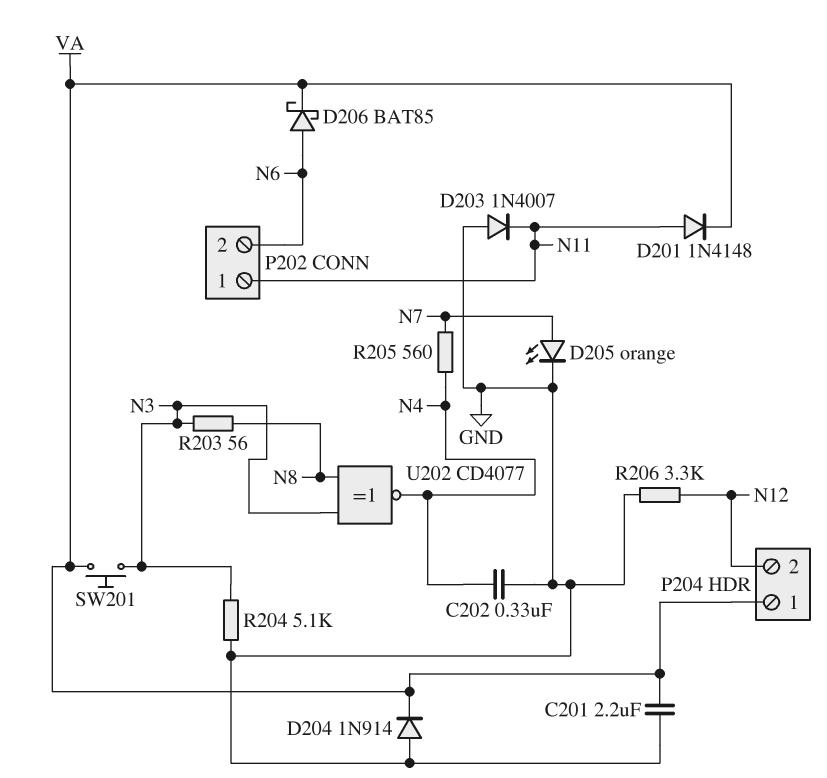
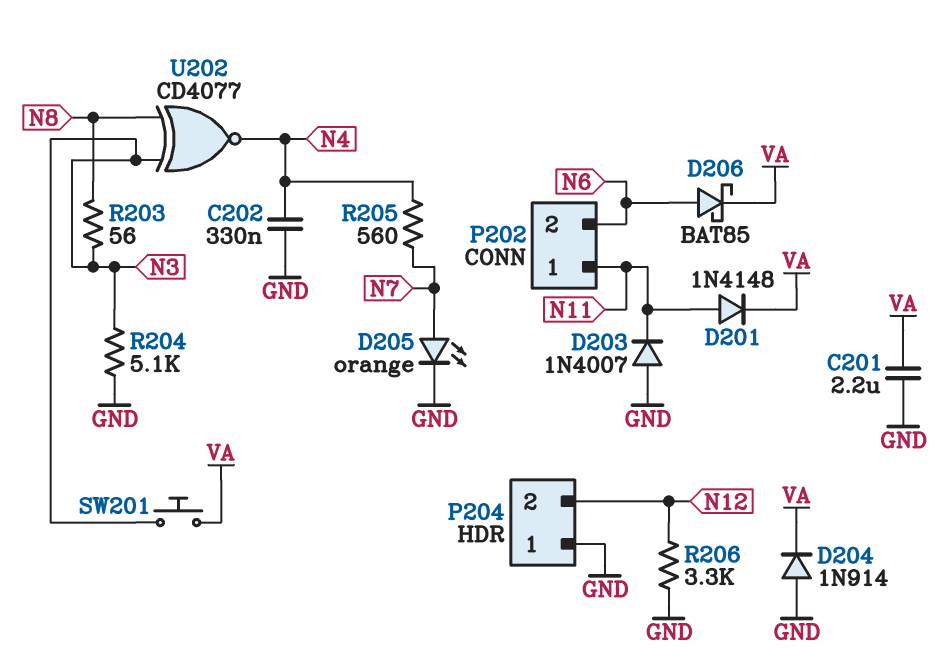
P204 pin 1: VA -> GND

